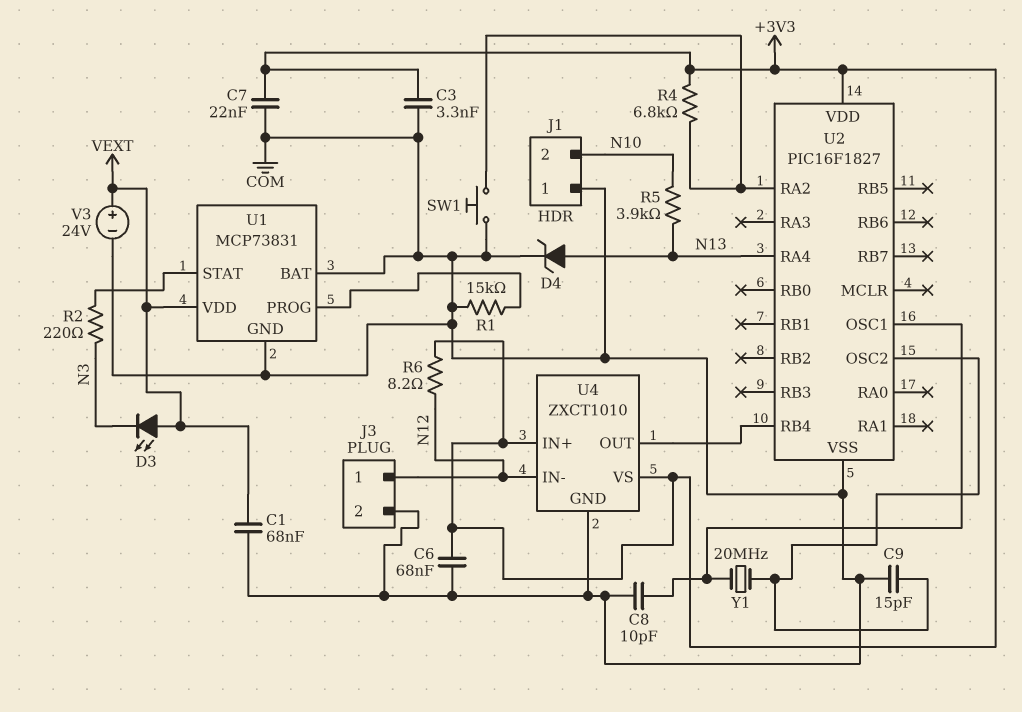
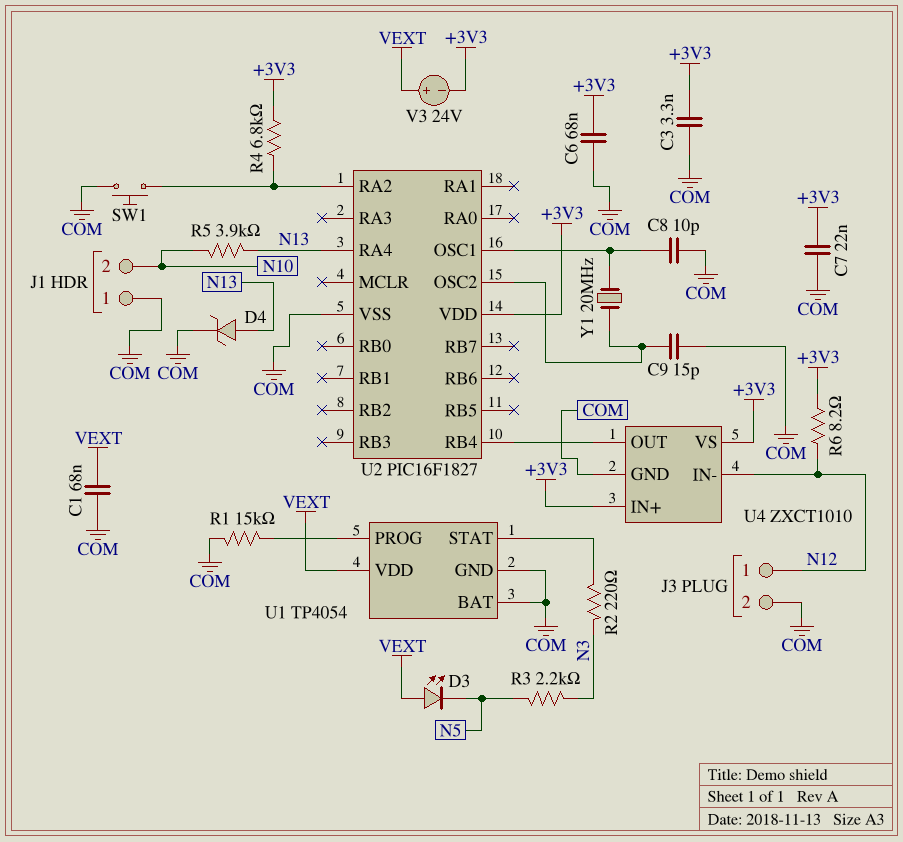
D3: LED (A VEXT, K N3) -> LED (A VEXT, K N5)
R3: none -> 2.2k (N3, N5)
U1: MCP73831 -> TP4054
V3: 24V (plus VEXT, minus COM) -> 24V (plus VEXT, minus +3V3)

